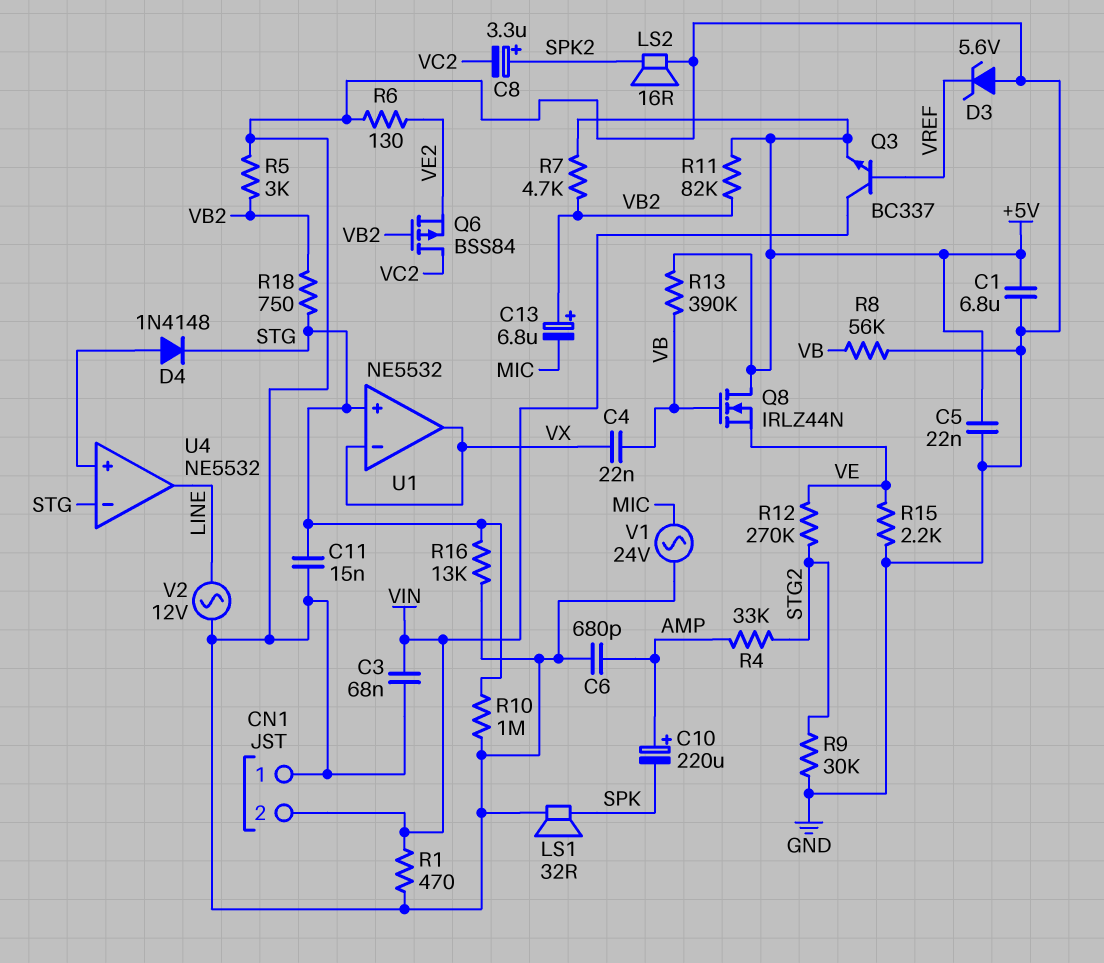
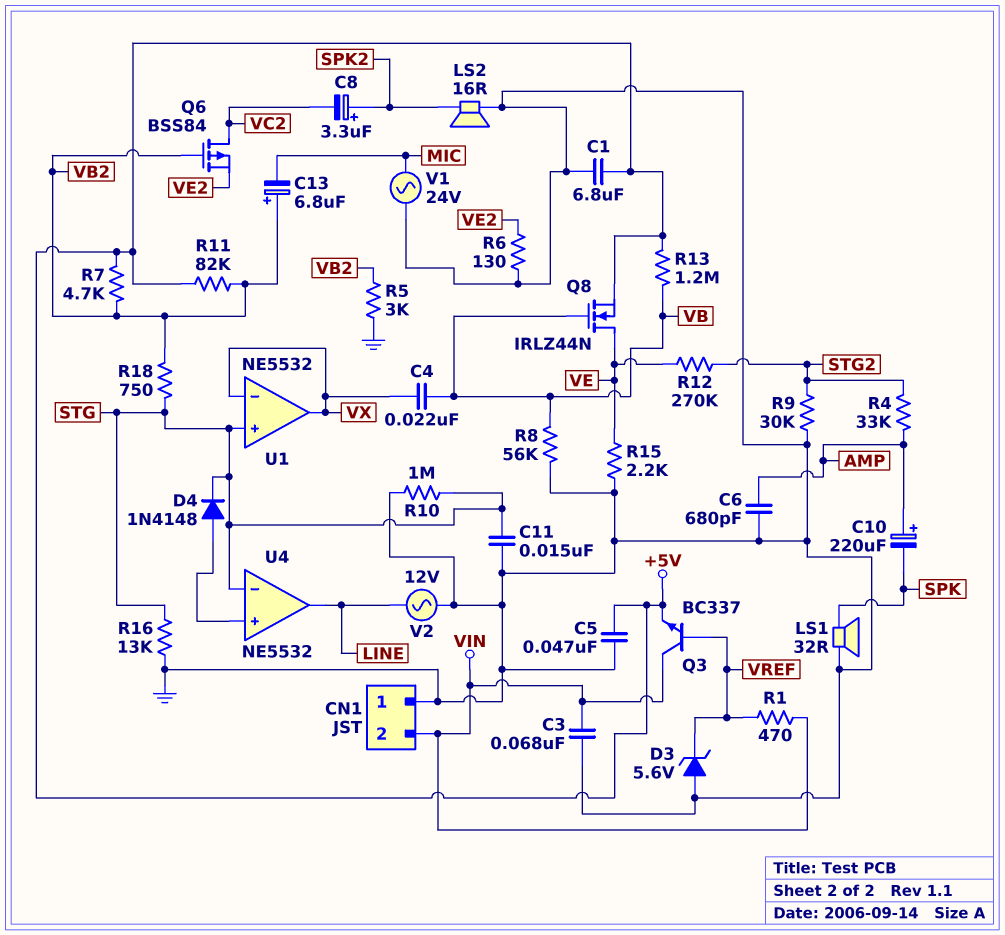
C5: 22nF (+5V, GND) -> 47nF (+5V, GND)
Q8: NMOS IRLZ44N (G VB, D +5V, S VE) -> NMOS IRLZ44N (G VB, D VE, S +5V)
R1: 470 (GND, VIN) -> 470 (VIN, VREF)
R13: 390k (+5V, VB) -> 1.2M (+5V, VB)

